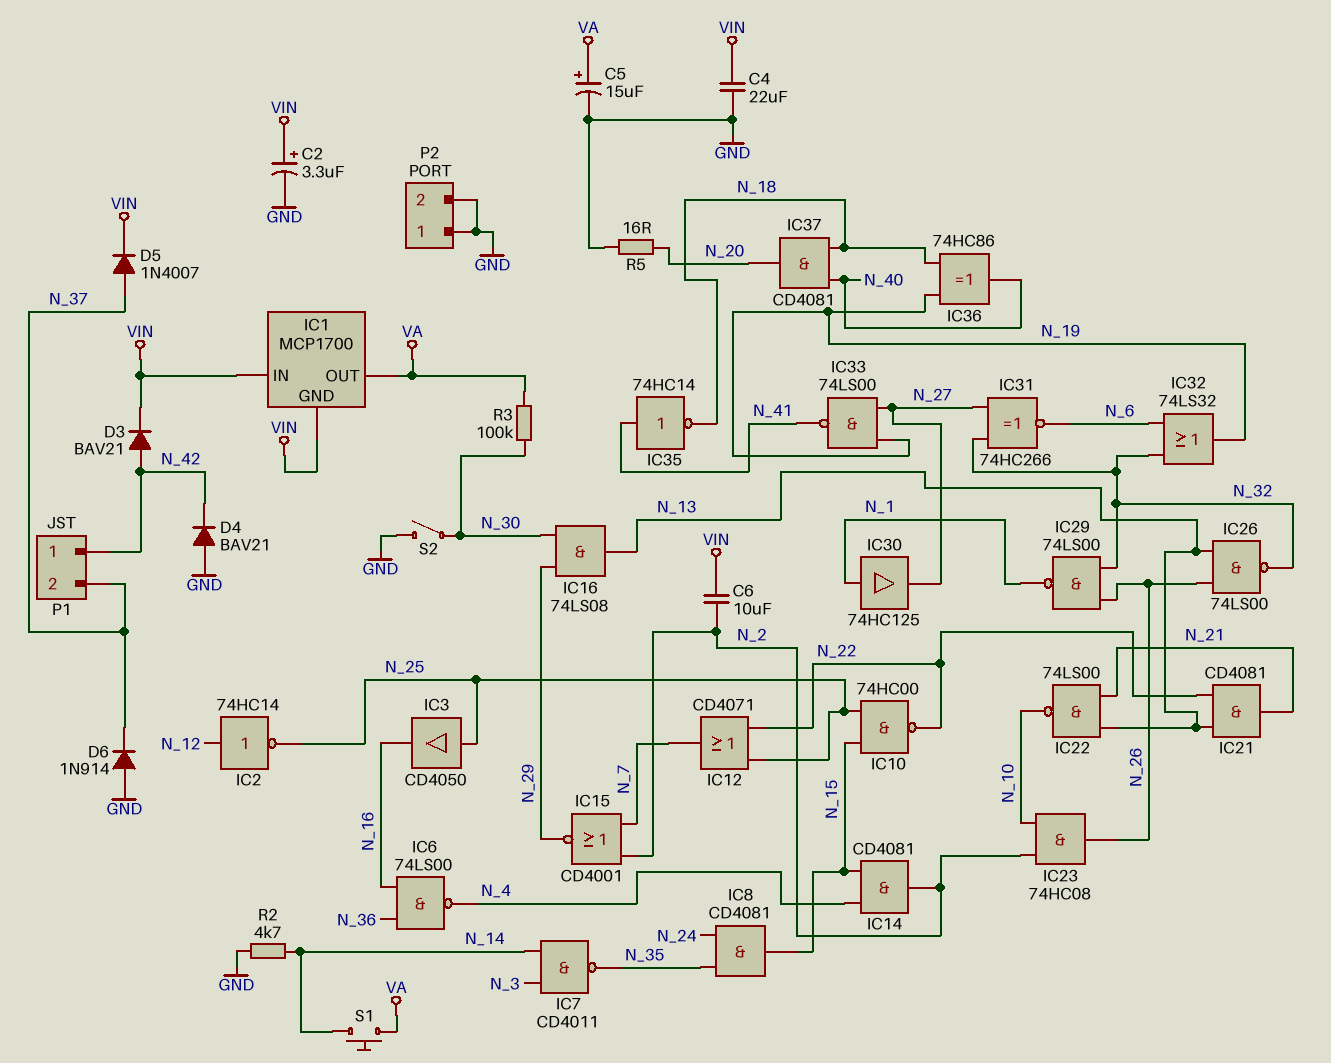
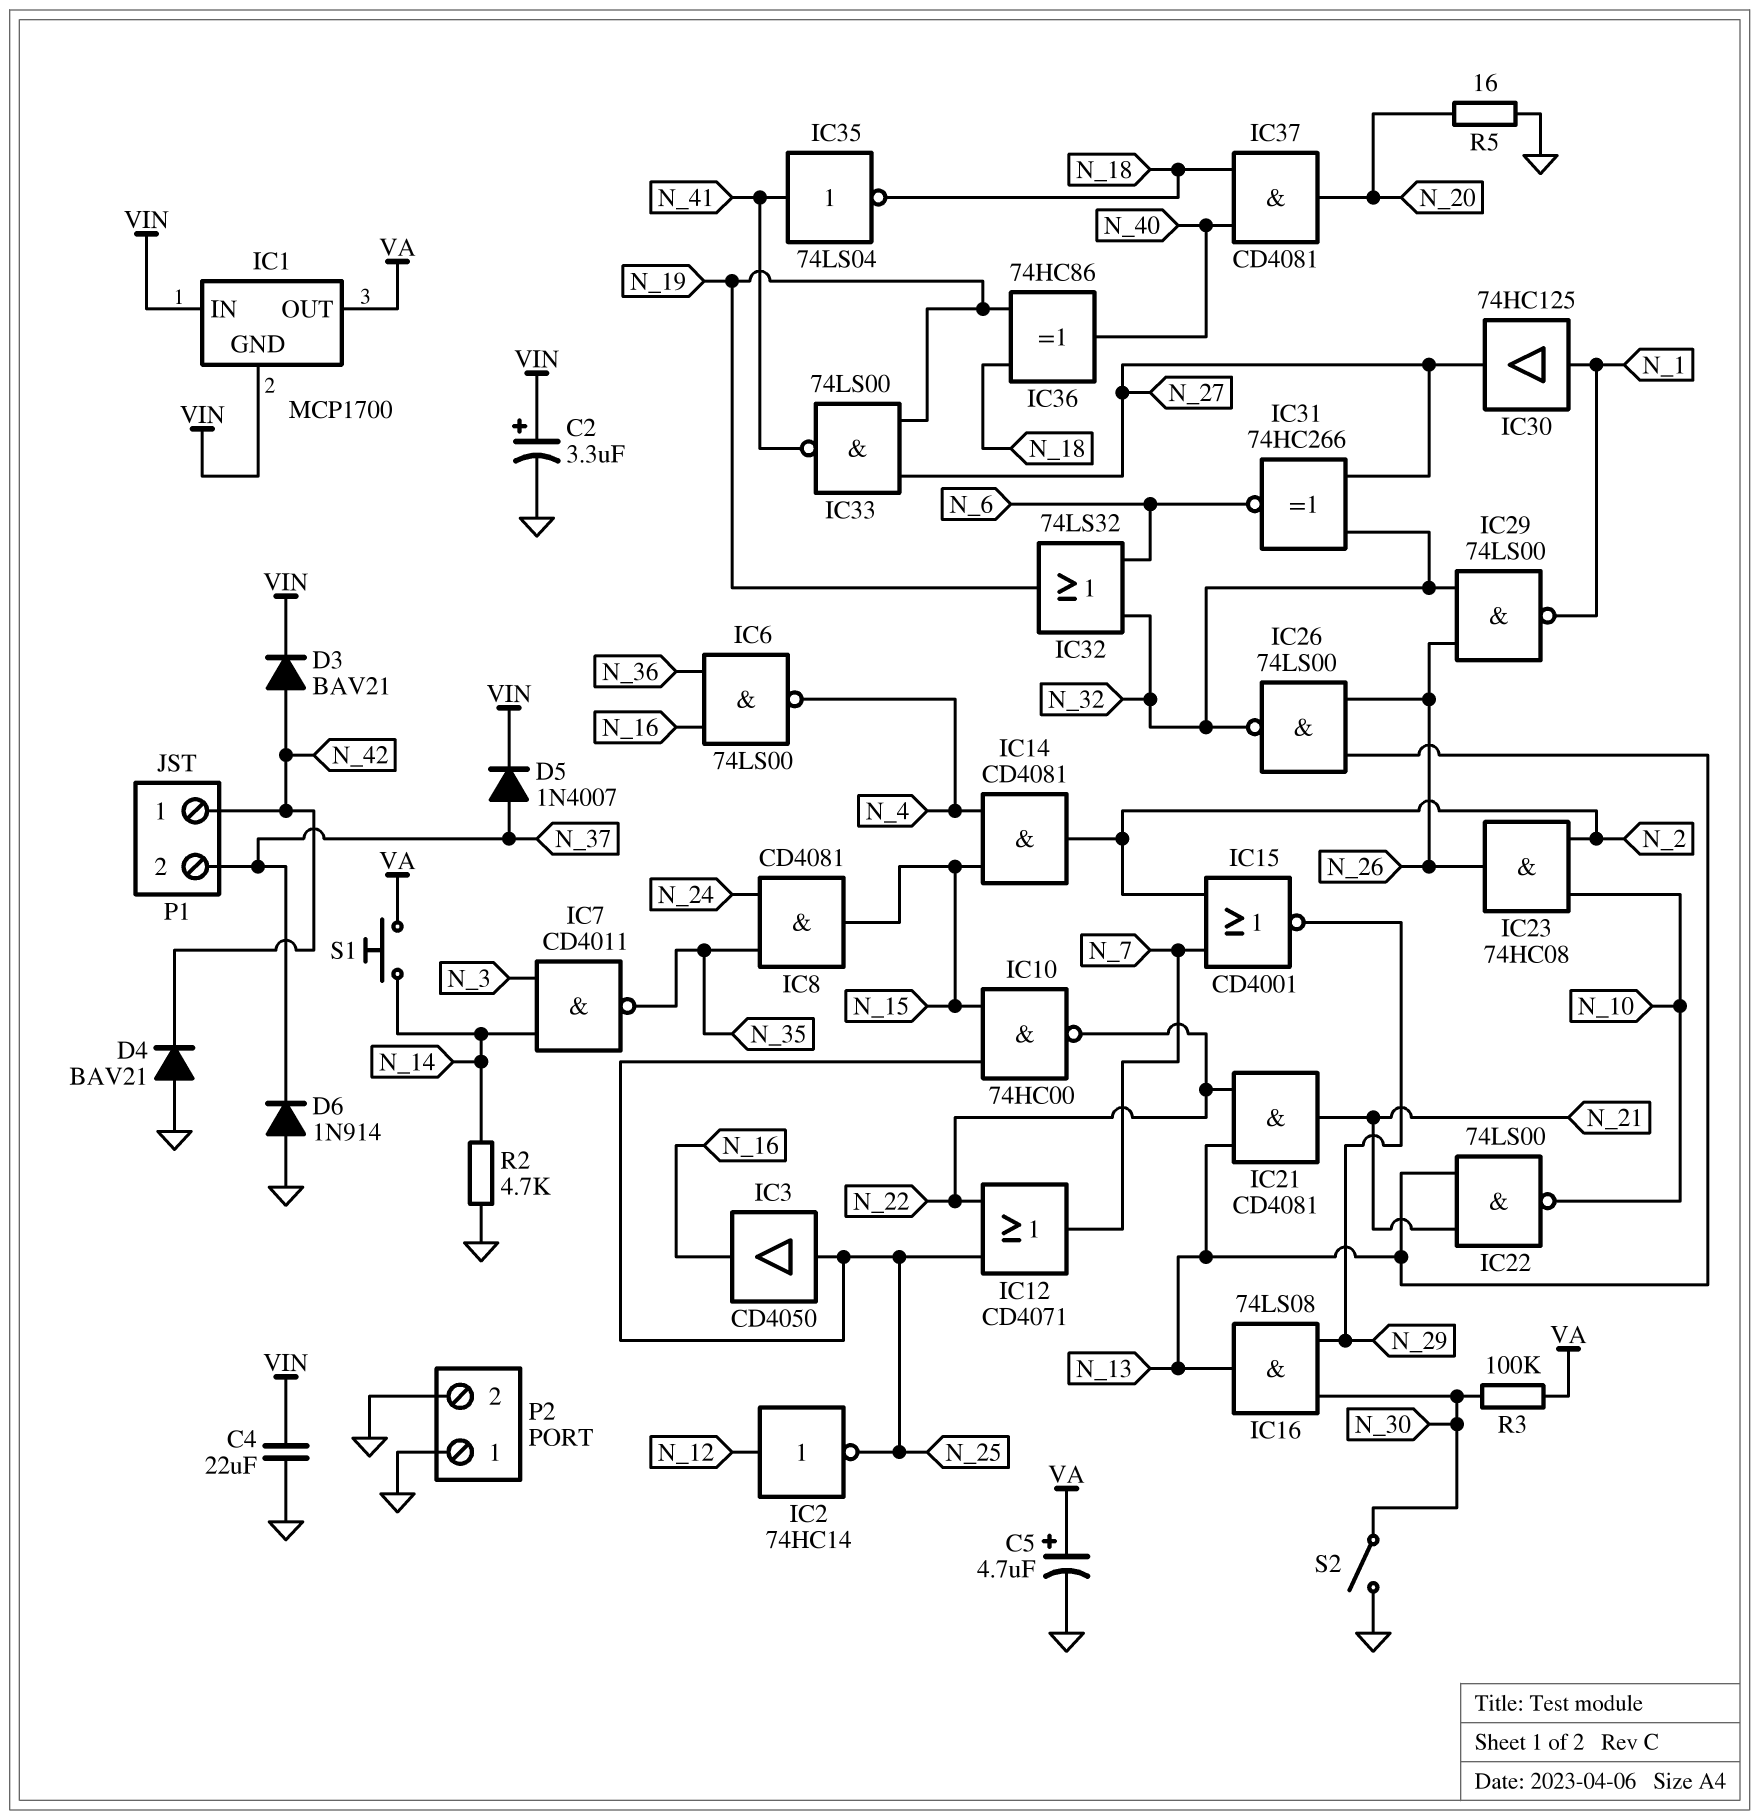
C5: 15uF (plus VA, minus GND) -> 4.7uF (plus VA, minus GND)
C6: 10uF (N_2, VIN) -> none
IC35: NOT 74HC14 (in N_41, out N_18) -> NOT 74LS04 (in N_41, out N_18)

